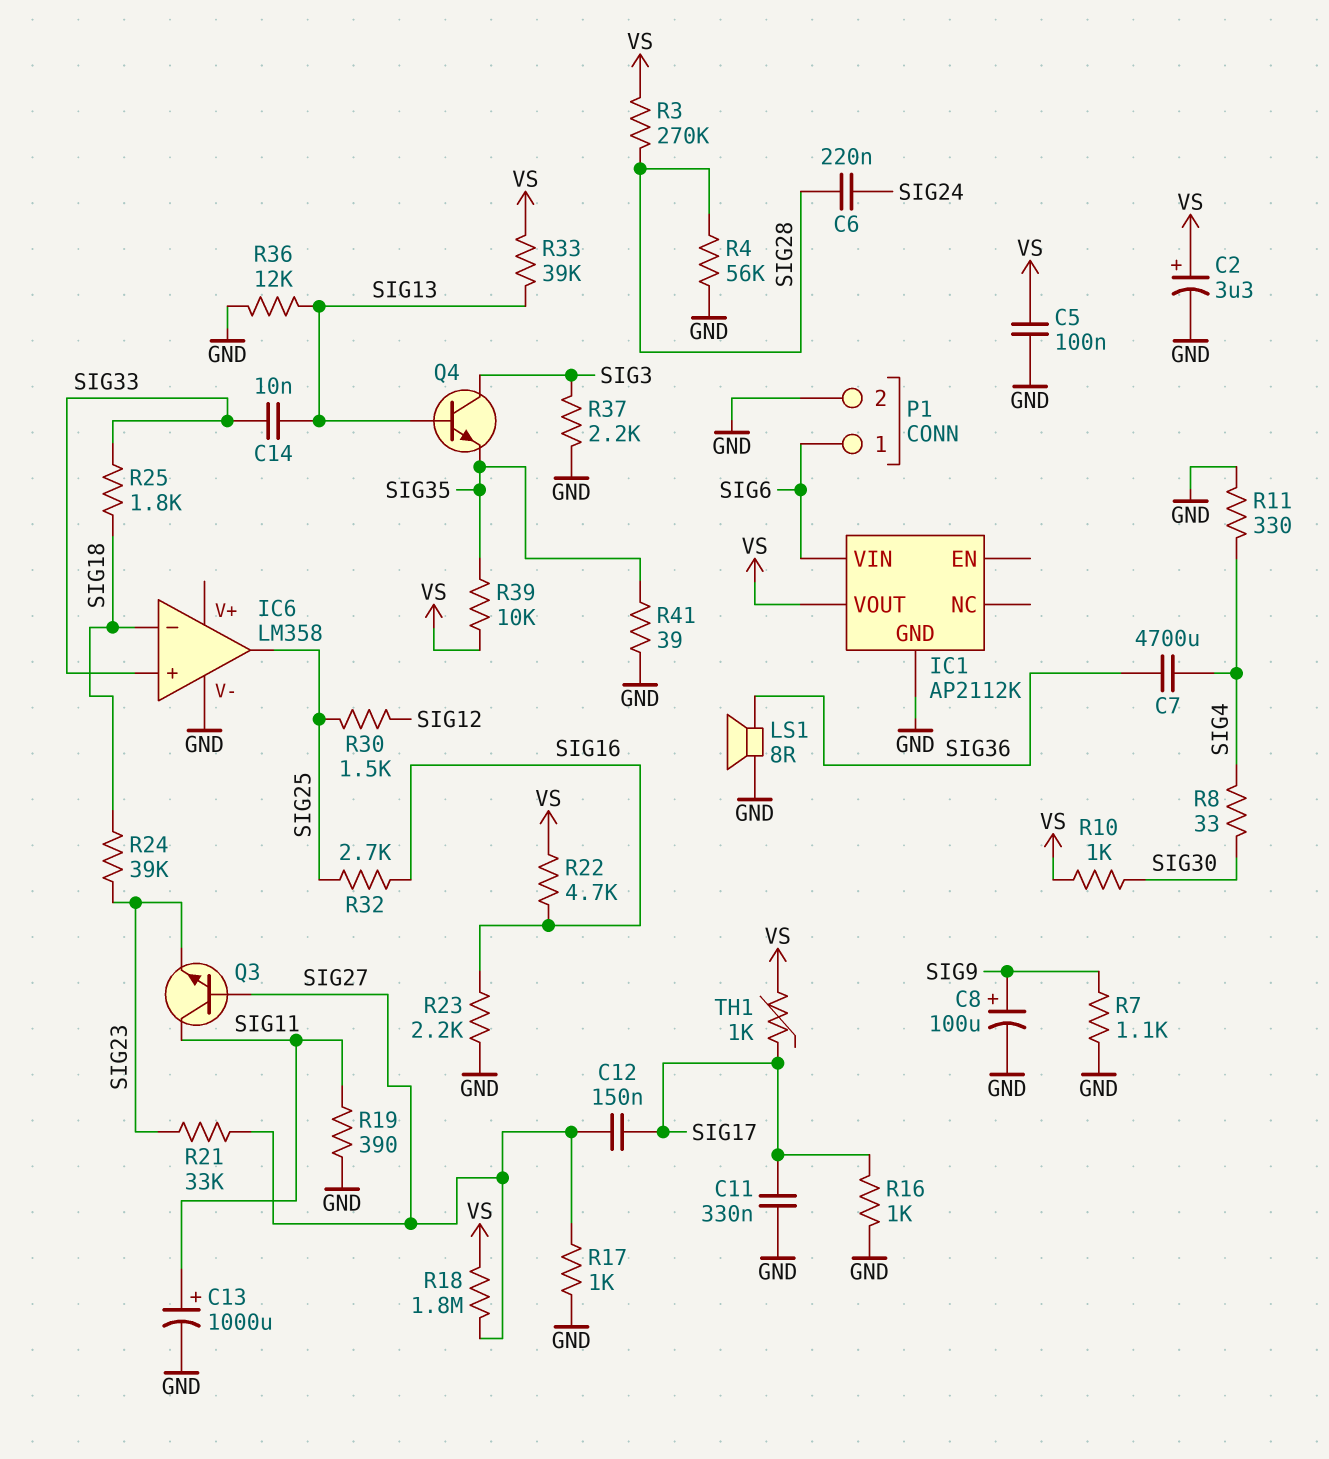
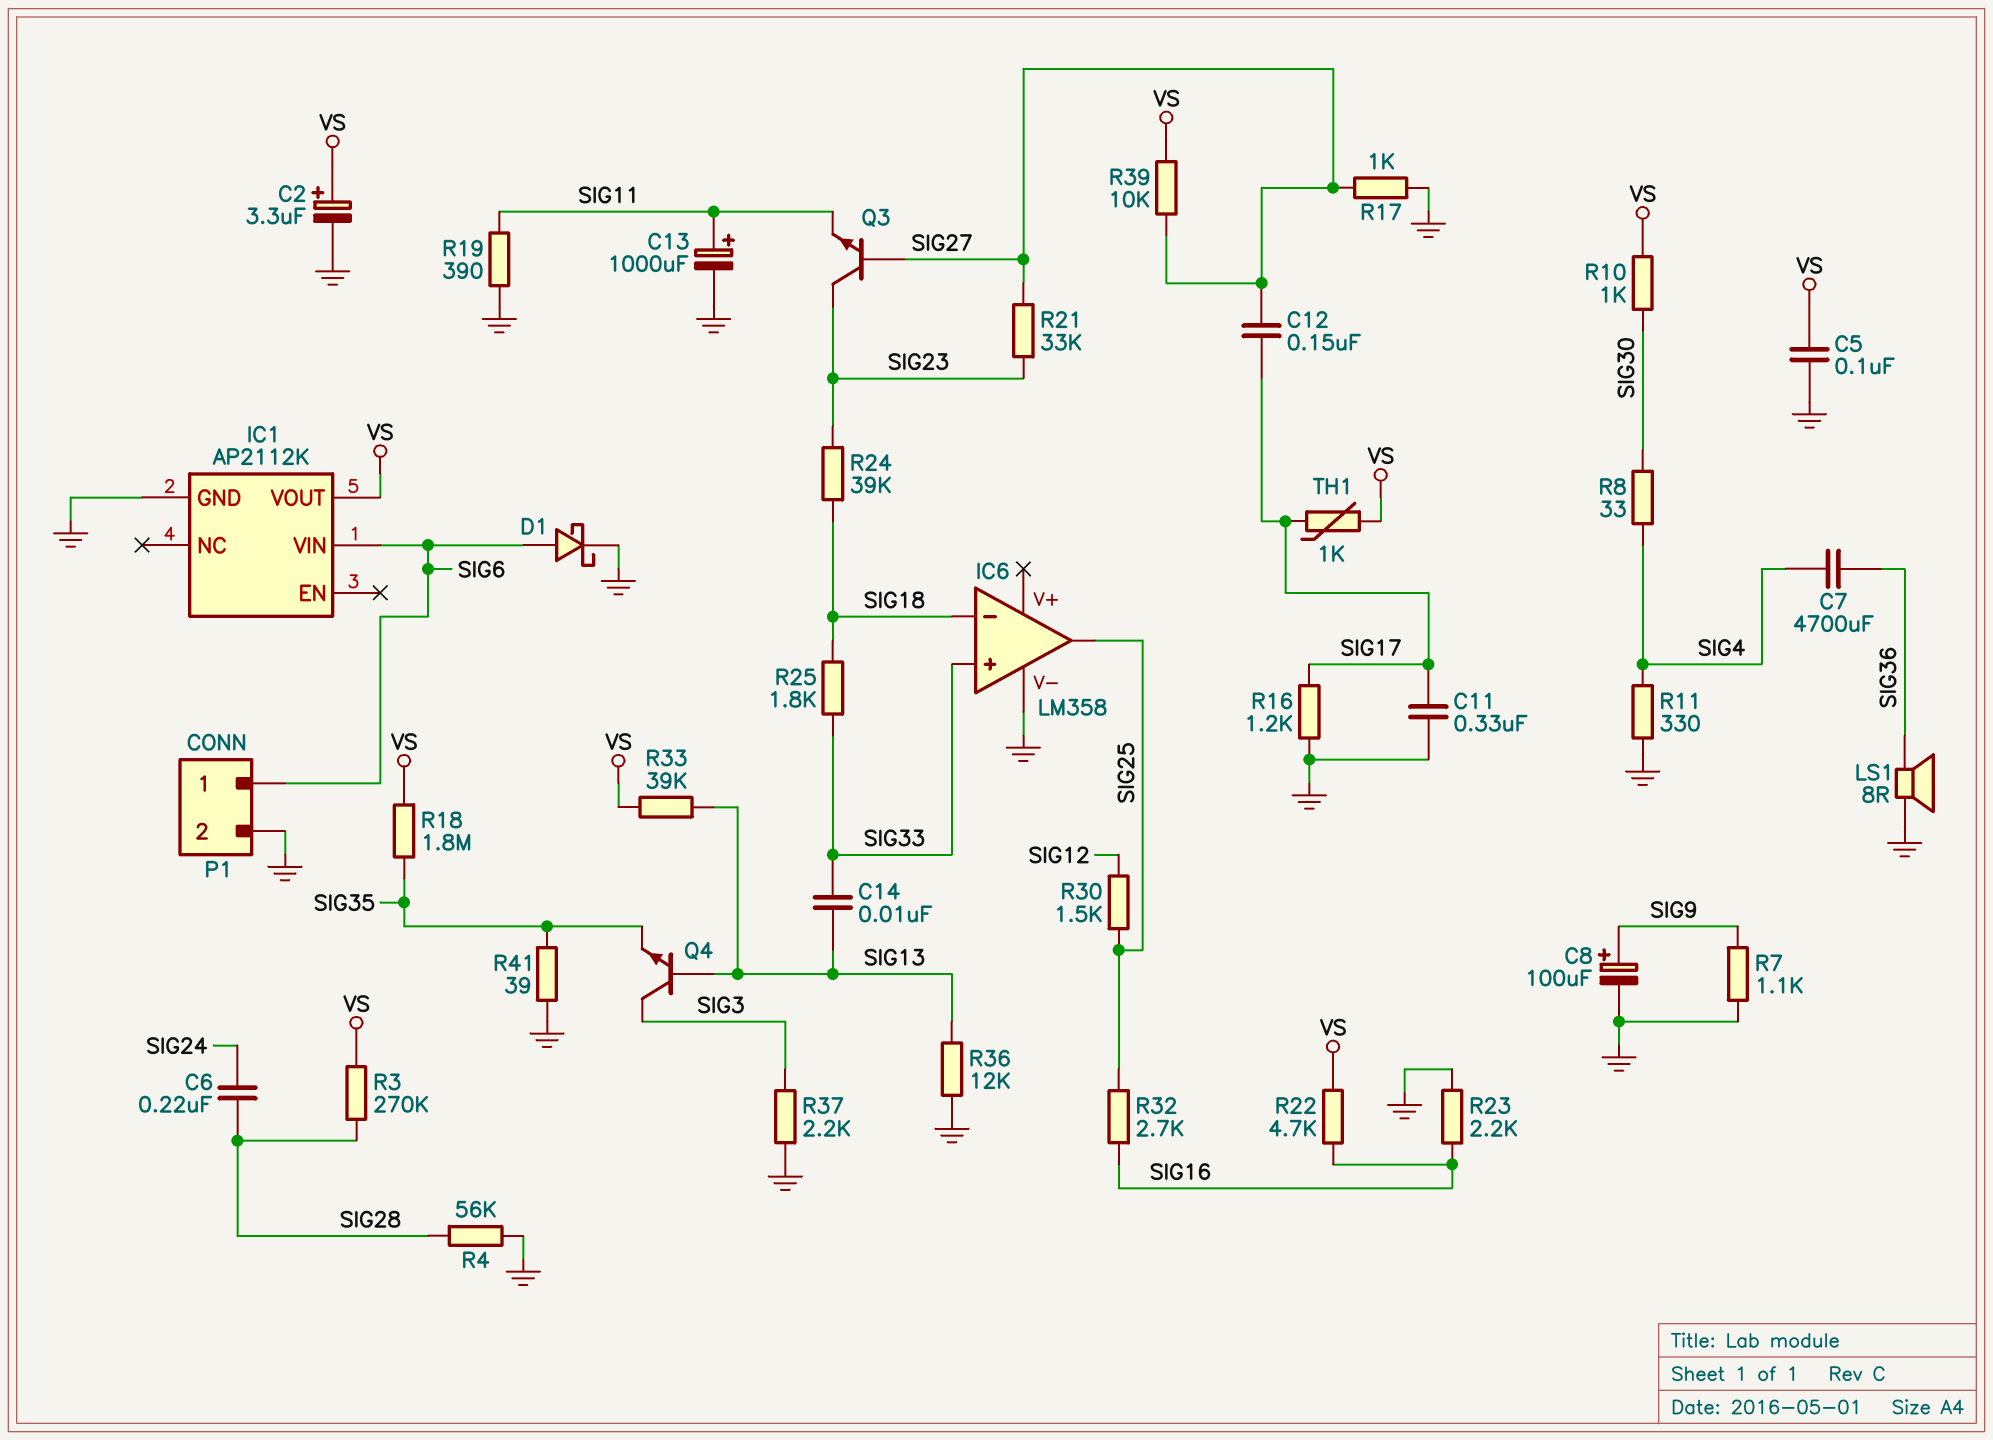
D1: none -> schottky (A SIG6, K GND)
Q3: NPN (B SIG27, C SIG11, E SIG23) -> NPN (B SIG27, C SIG23, E SIG11)
R16: 1k (GND, SIG17) -> 1.2k (GND, SIG17)
R18: 1.8M (SIG27, VS) -> 1.8M (SIG35, VS)
R39: 10k (SIG35, VS) -> 10k (SIG27, VS)

